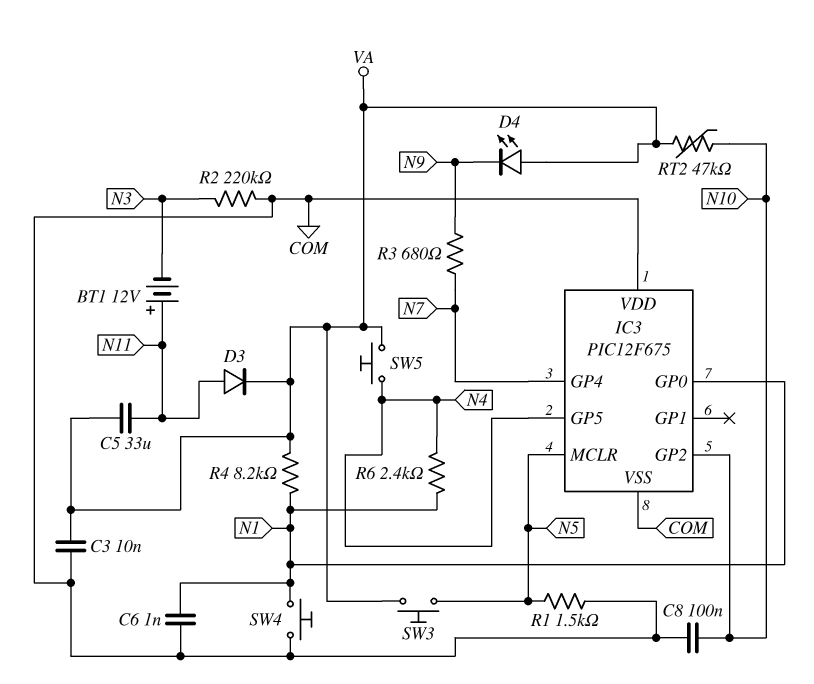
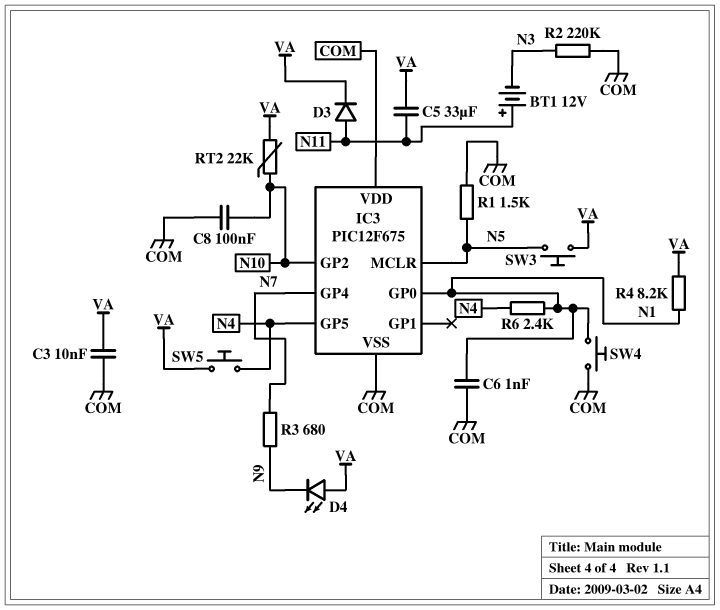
RT2: 47k (N10, VA) -> 22k (N10, VA)

